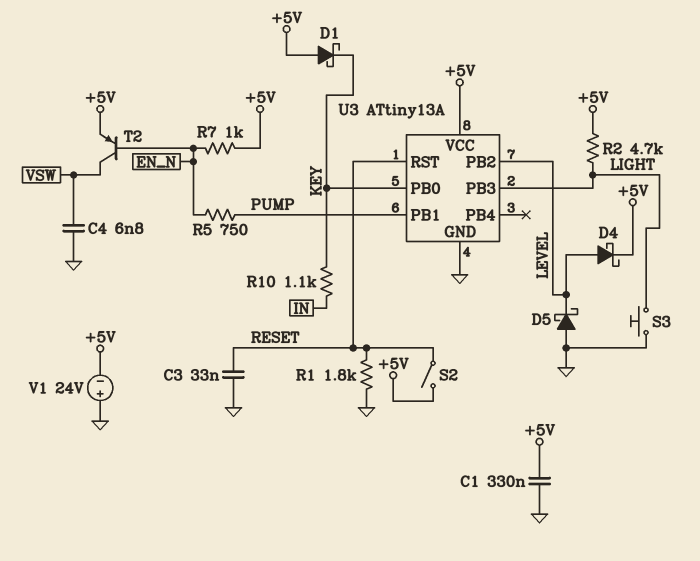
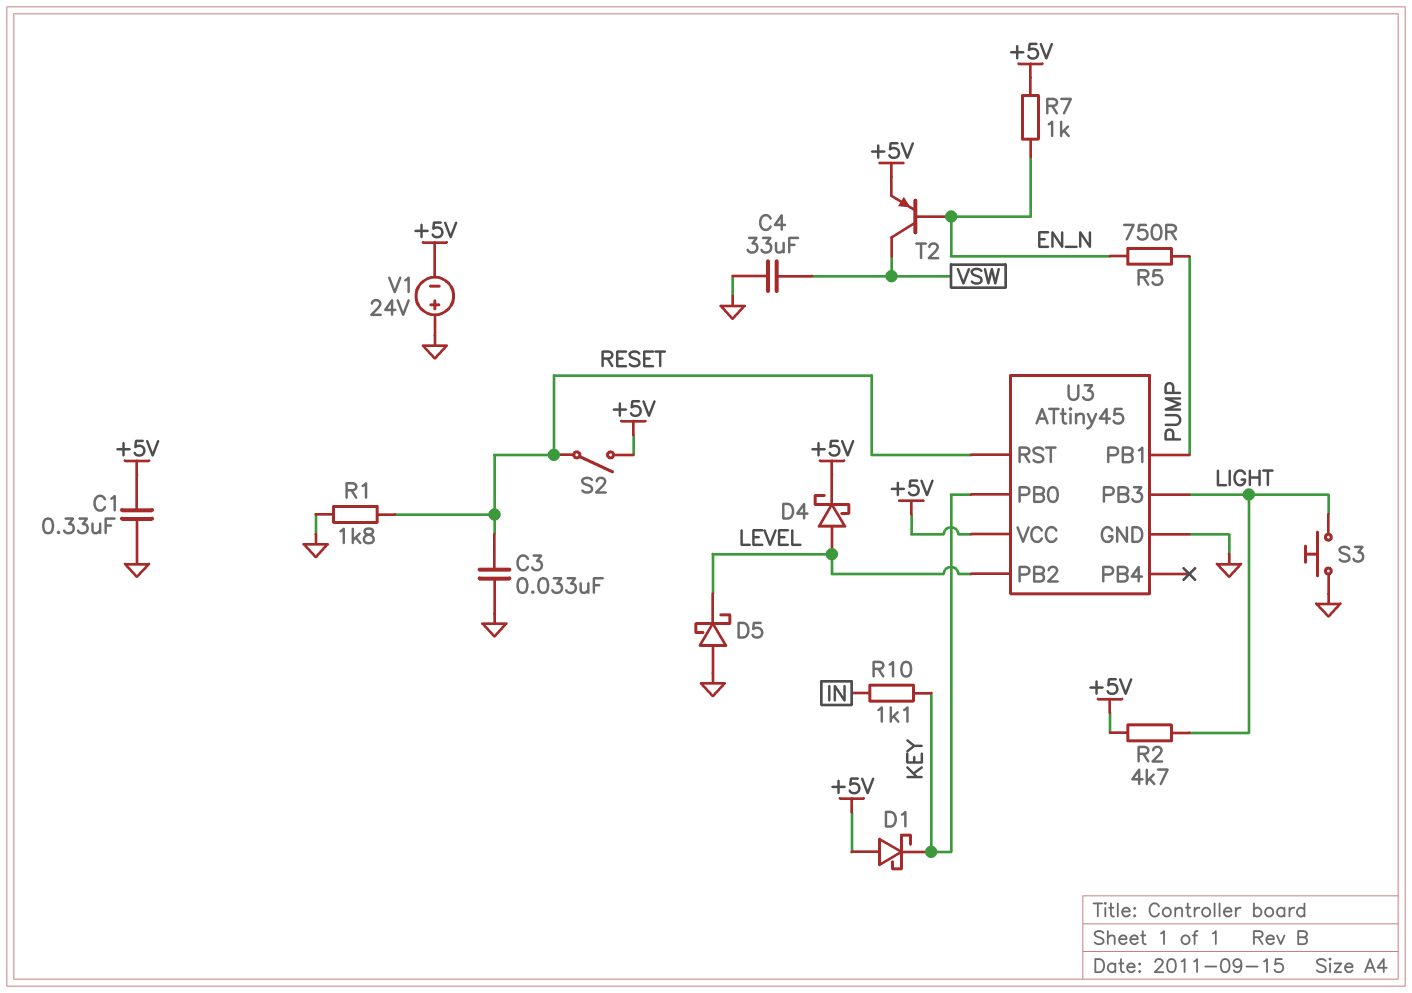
C4: 6.8nF (GND, VSW) -> 33uF (GND, VSW)
U3: ATtiny13A -> ATtiny45

